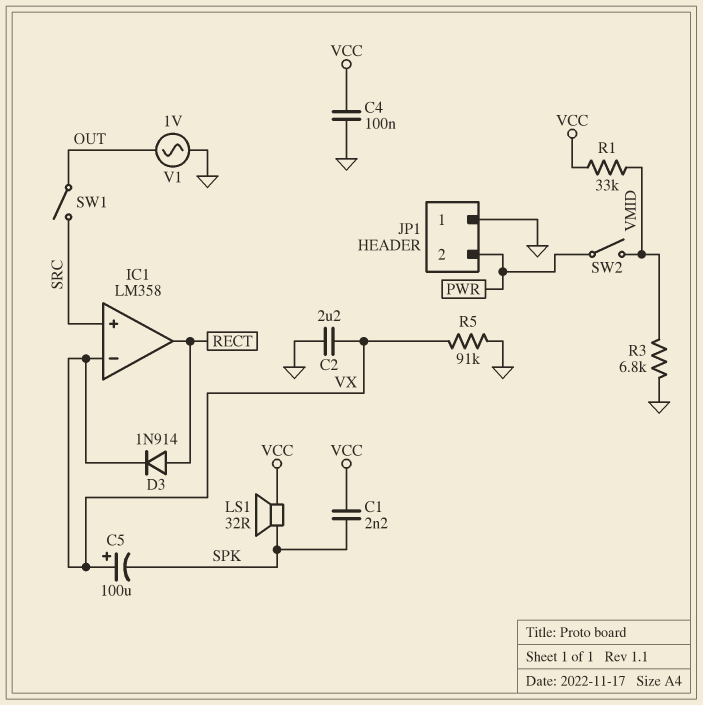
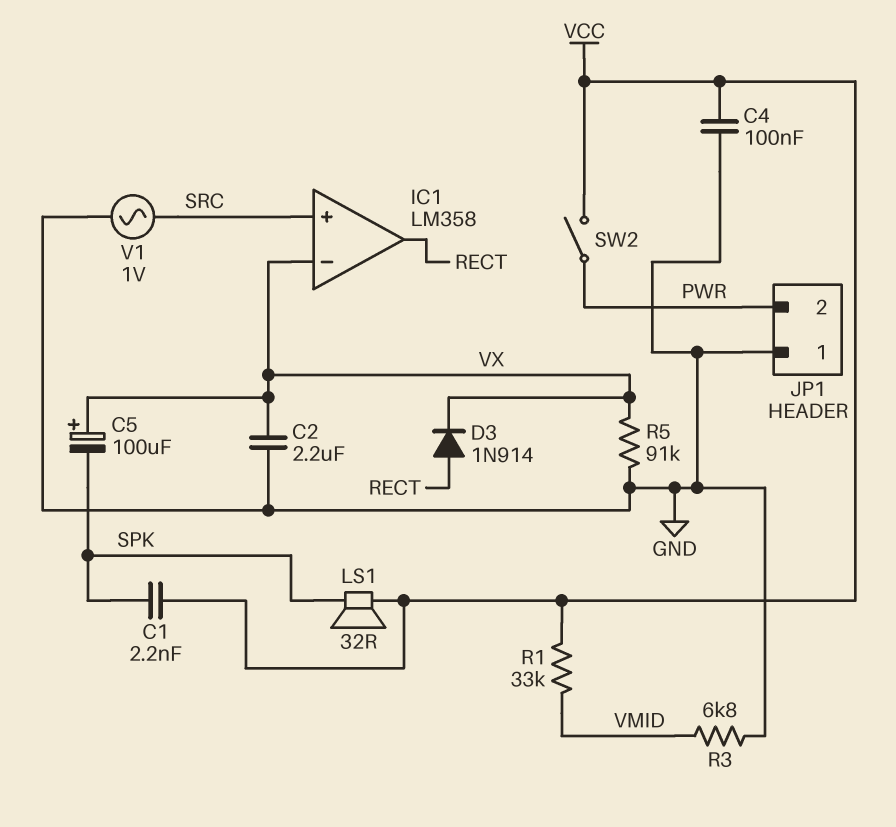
SW1: switch (OUT, SRC) -> none
SW2: switch (PWR, VMID) -> switch (PWR, VCC)
V1: AC 1V (GND, OUT) -> AC 1V (GND, SRC)

